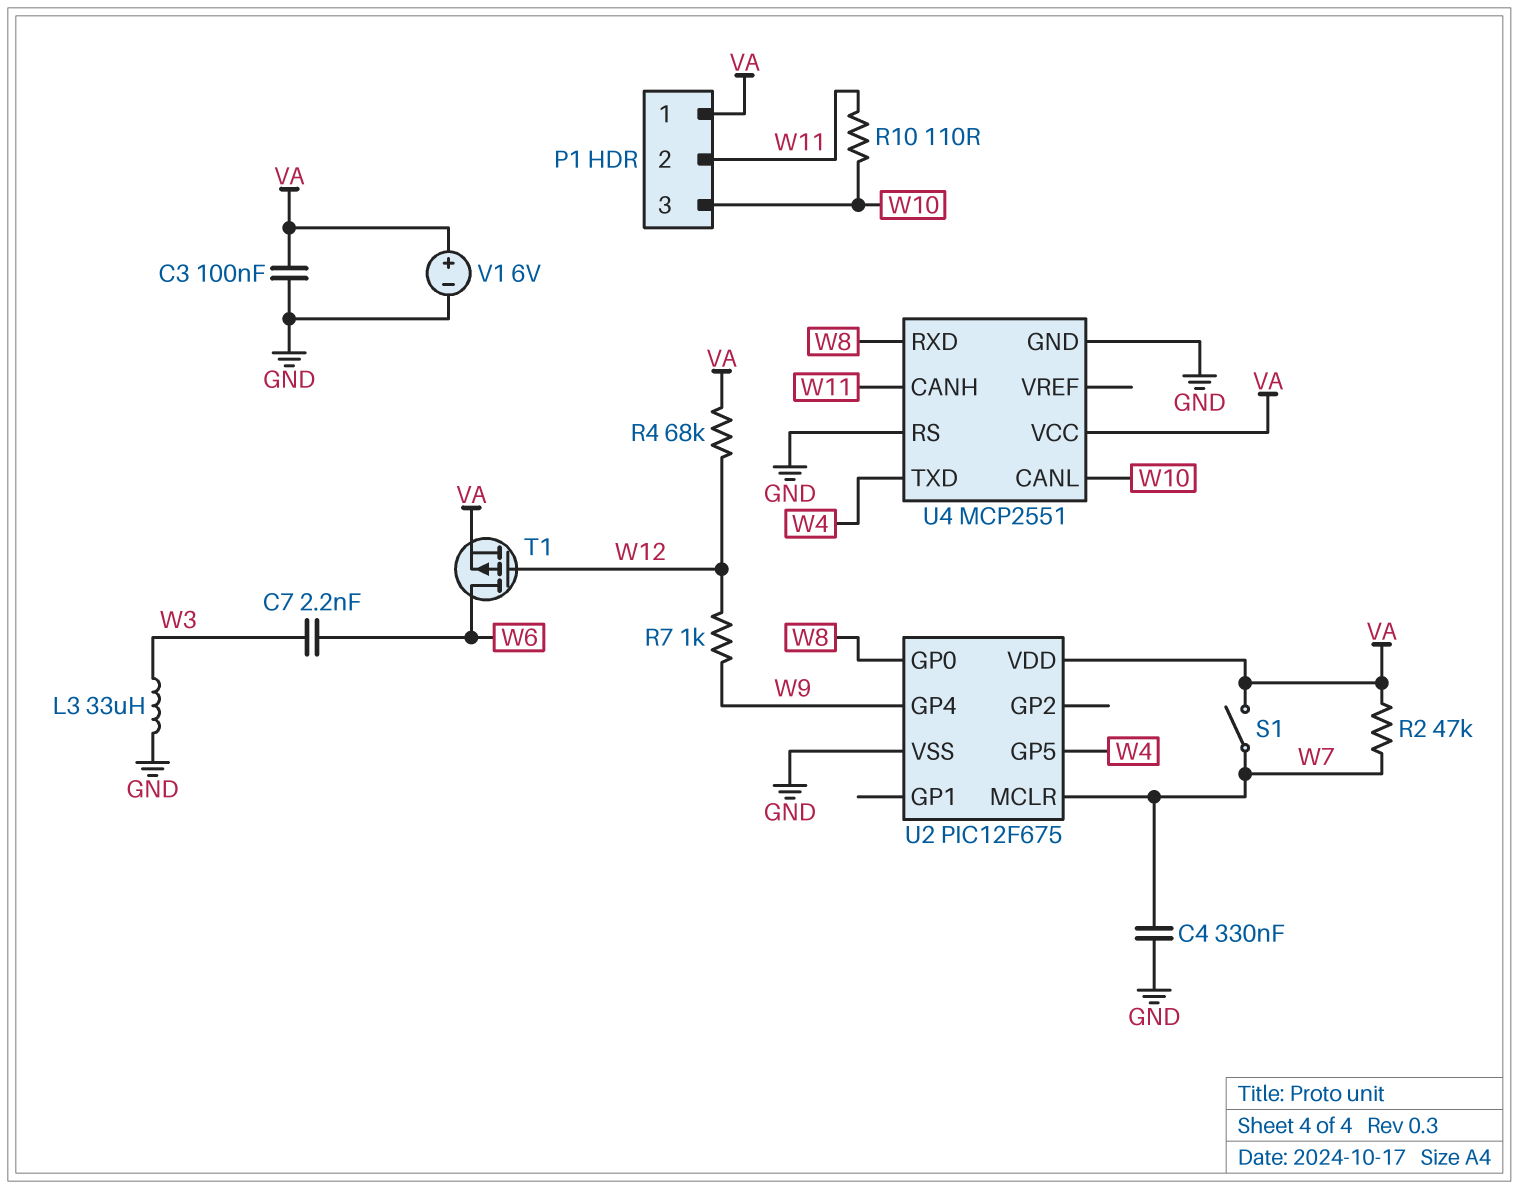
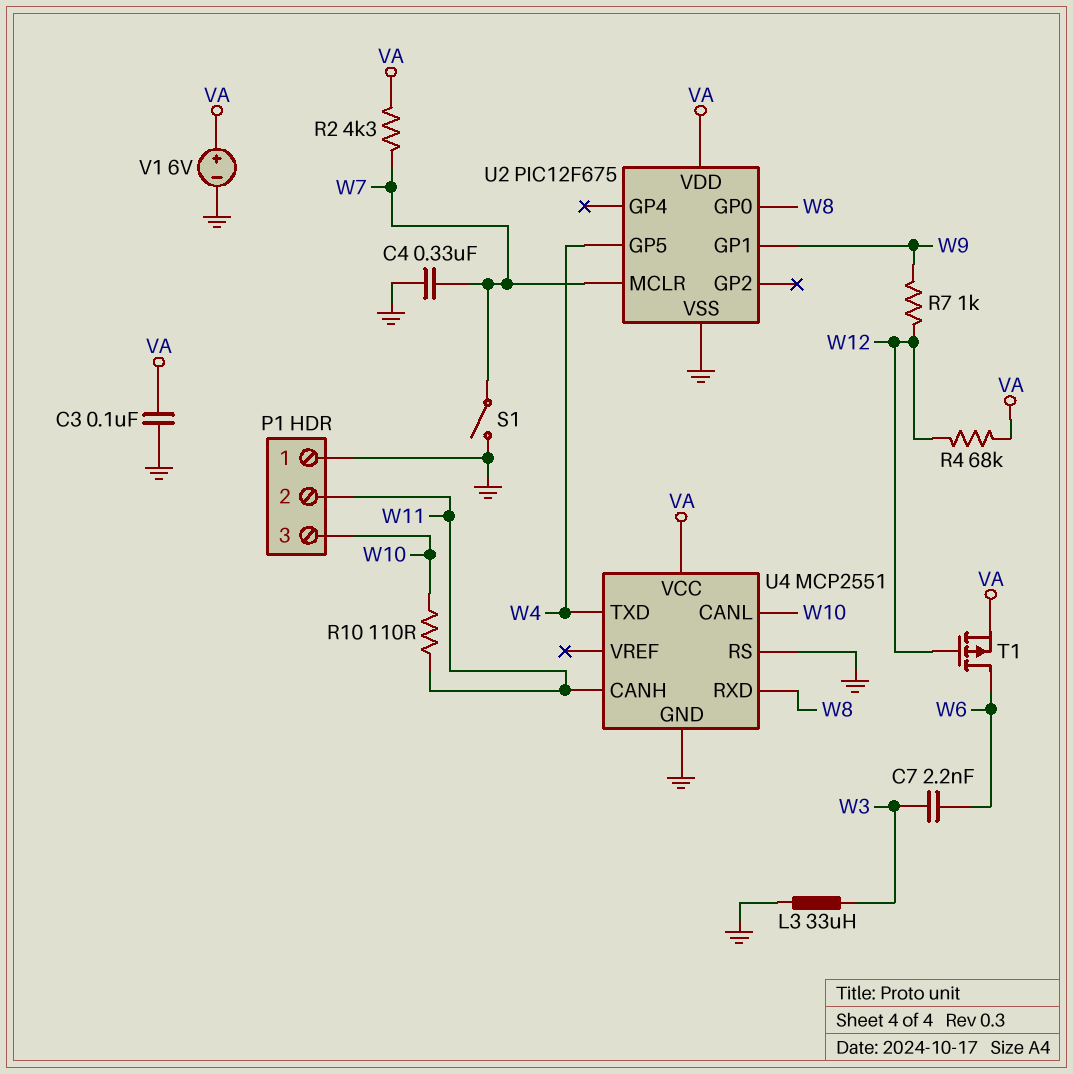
P1 pin 1: VA -> GND
R2: 47k (VA, W7) -> 4.3k (VA, W7)
S1: switch (VA, W7) -> switch (GND, W7)
U2 pin GP1: none -> W9
U2 pin GP4: W9 -> none

